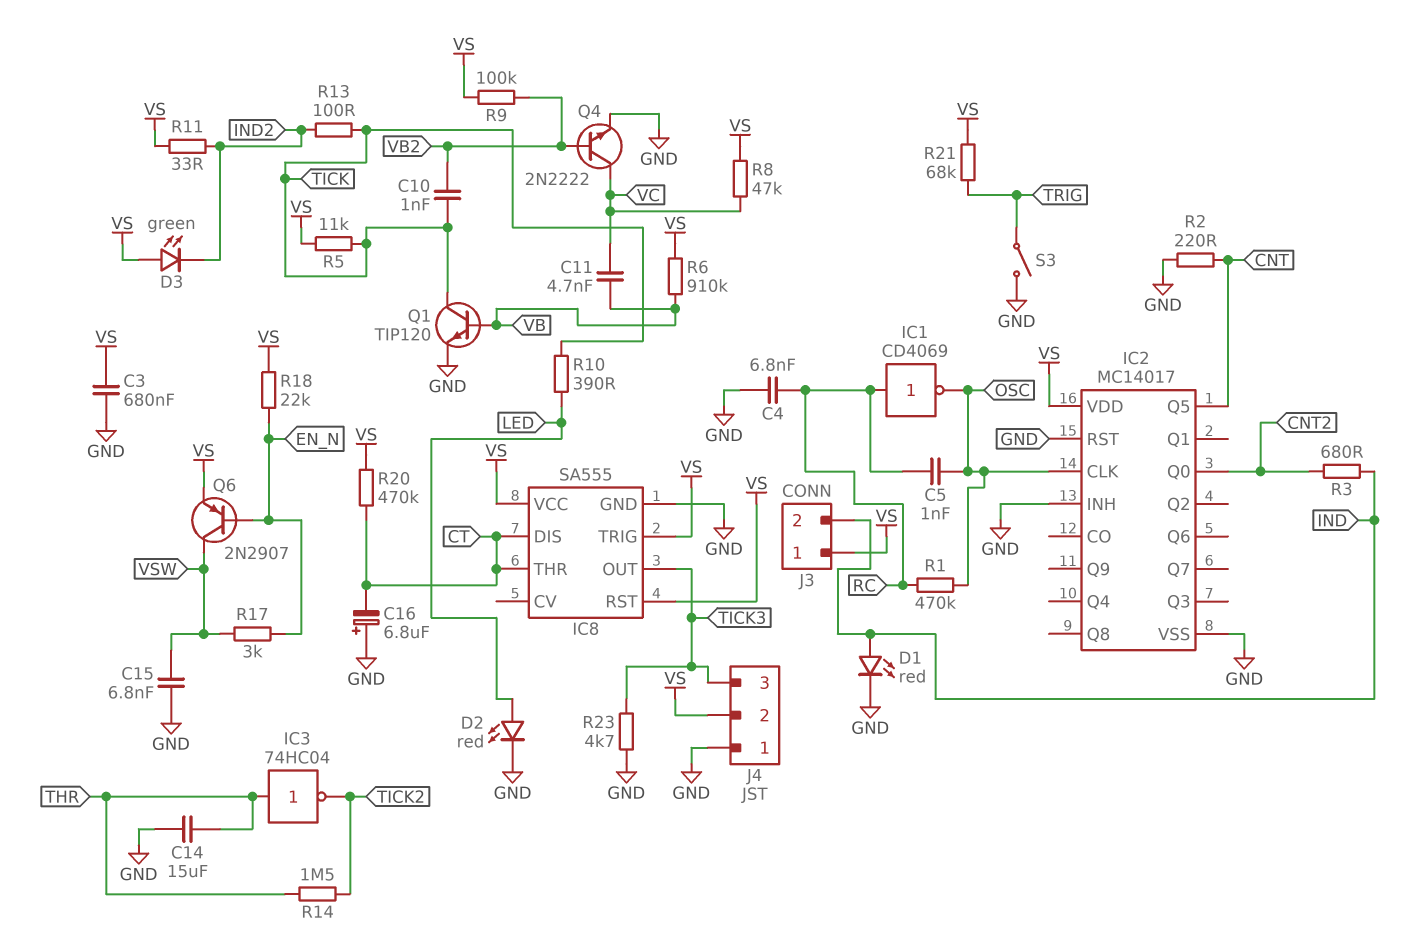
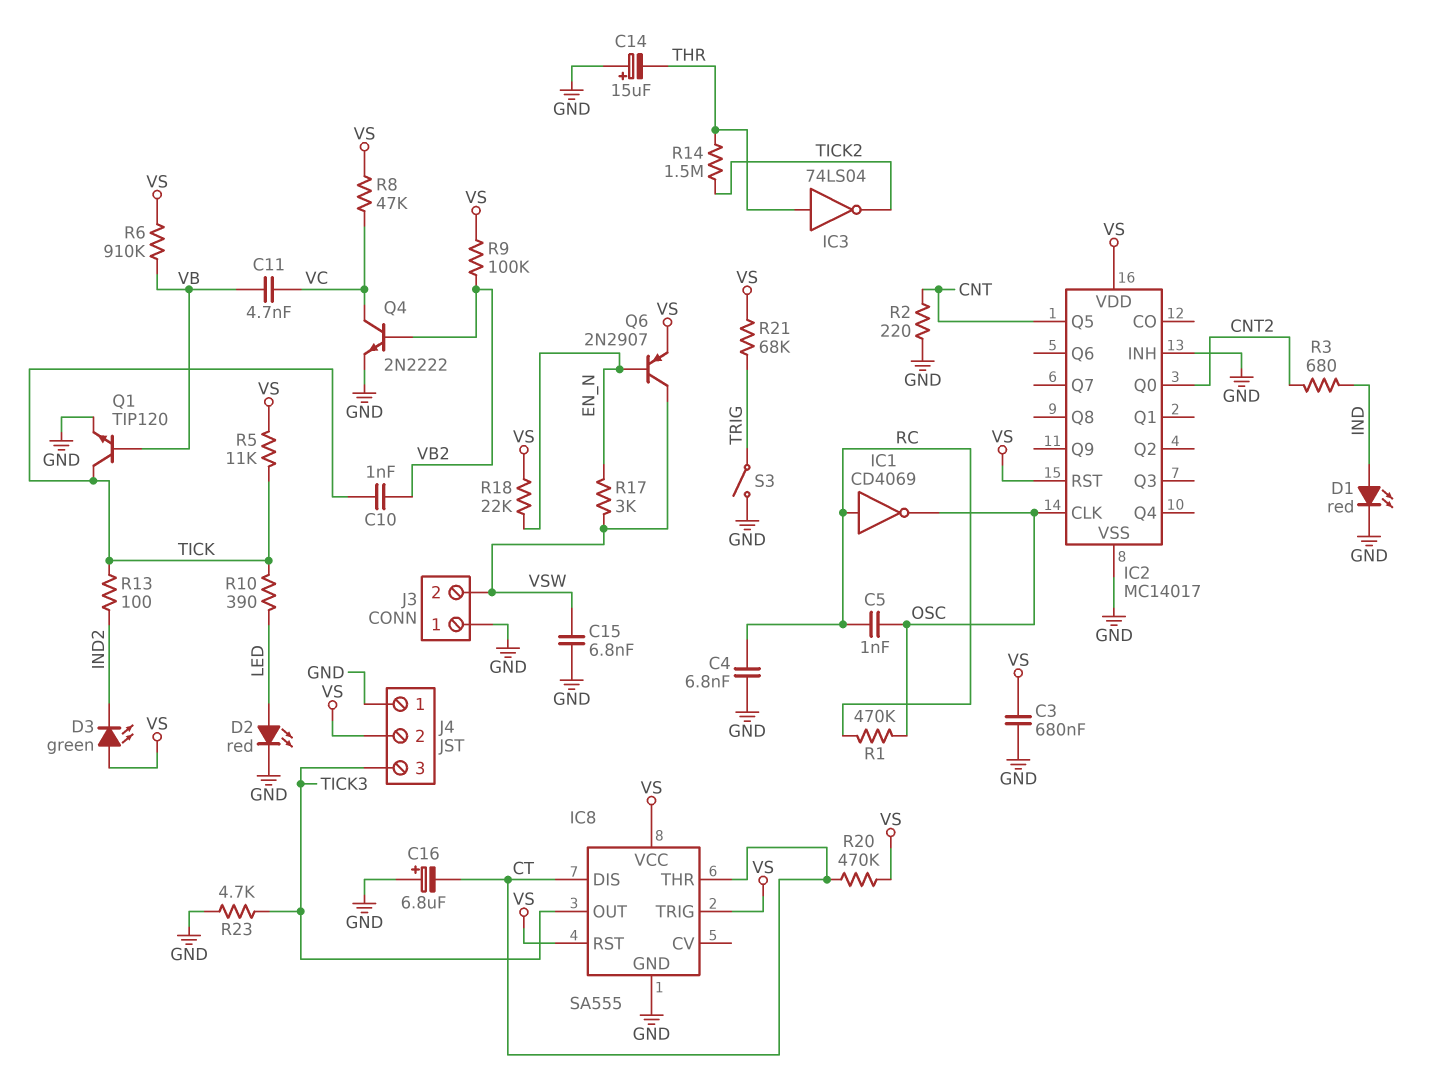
C14: 15uF (GND, THR) -> 15uF (plus GND, minus THR)
IC2 pin RST: GND -> VS
IC3: NOT 74HC04 (in THR, out TICK2) -> NOT 74LS04 (in THR, out TICK2)
J3 pin 1: VS -> GND
J3 pin 2: IND -> VSW
R11: 33 (IND2, VS) -> none

